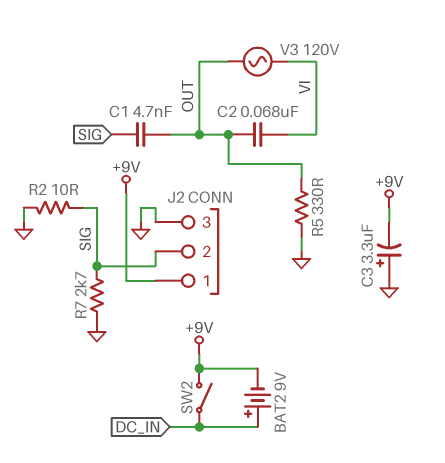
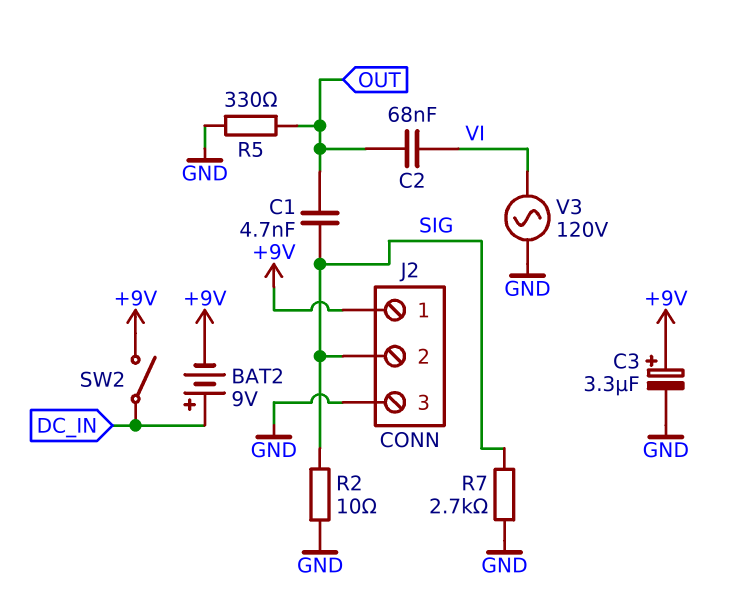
C3: 3.3uF (plus GND, minus +9V) -> 3.3uF (plus +9V, minus GND)
V3: AC 120V (OUT, VI) -> AC 120V (GND, VI)

